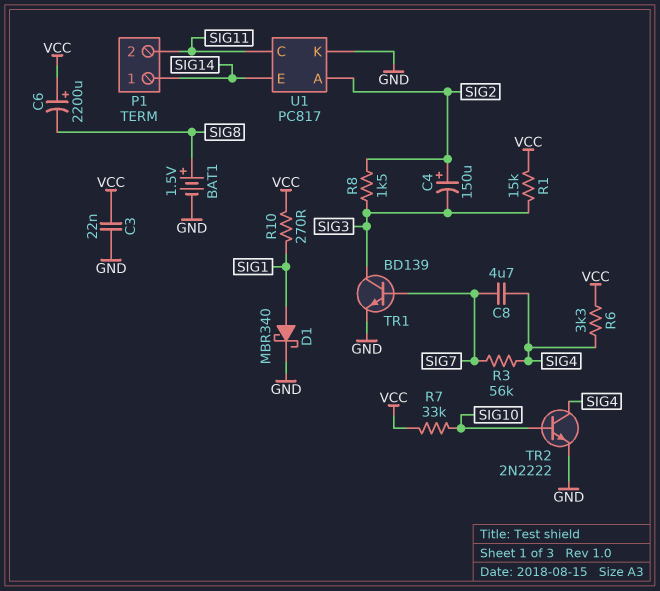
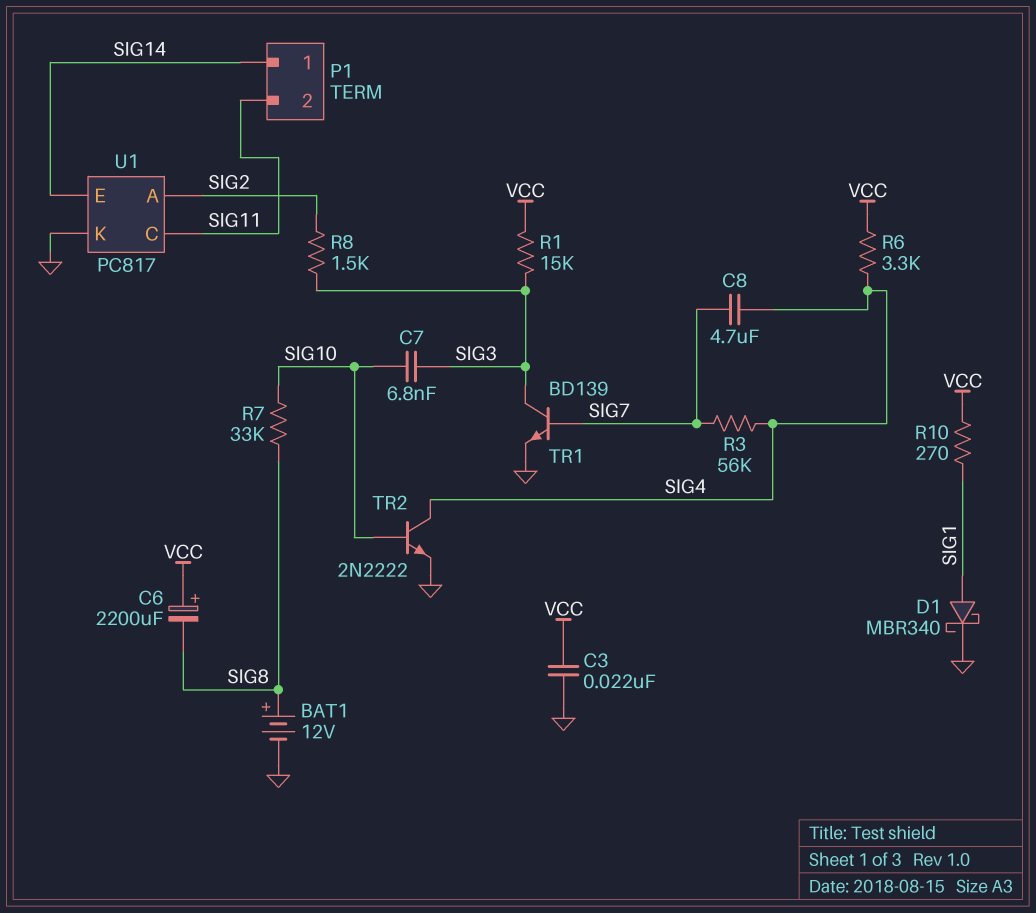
BAT1: 1.5V (plus SIG8, minus GND) -> 12V (plus SIG8, minus GND)
C4: 150uF (plus SIG2, minus SIG3) -> none
C7: none -> 6.8nF (SIG3, SIG10)
R7: 33k (SIG10, VCC) -> 33k (SIG8, SIG10)

